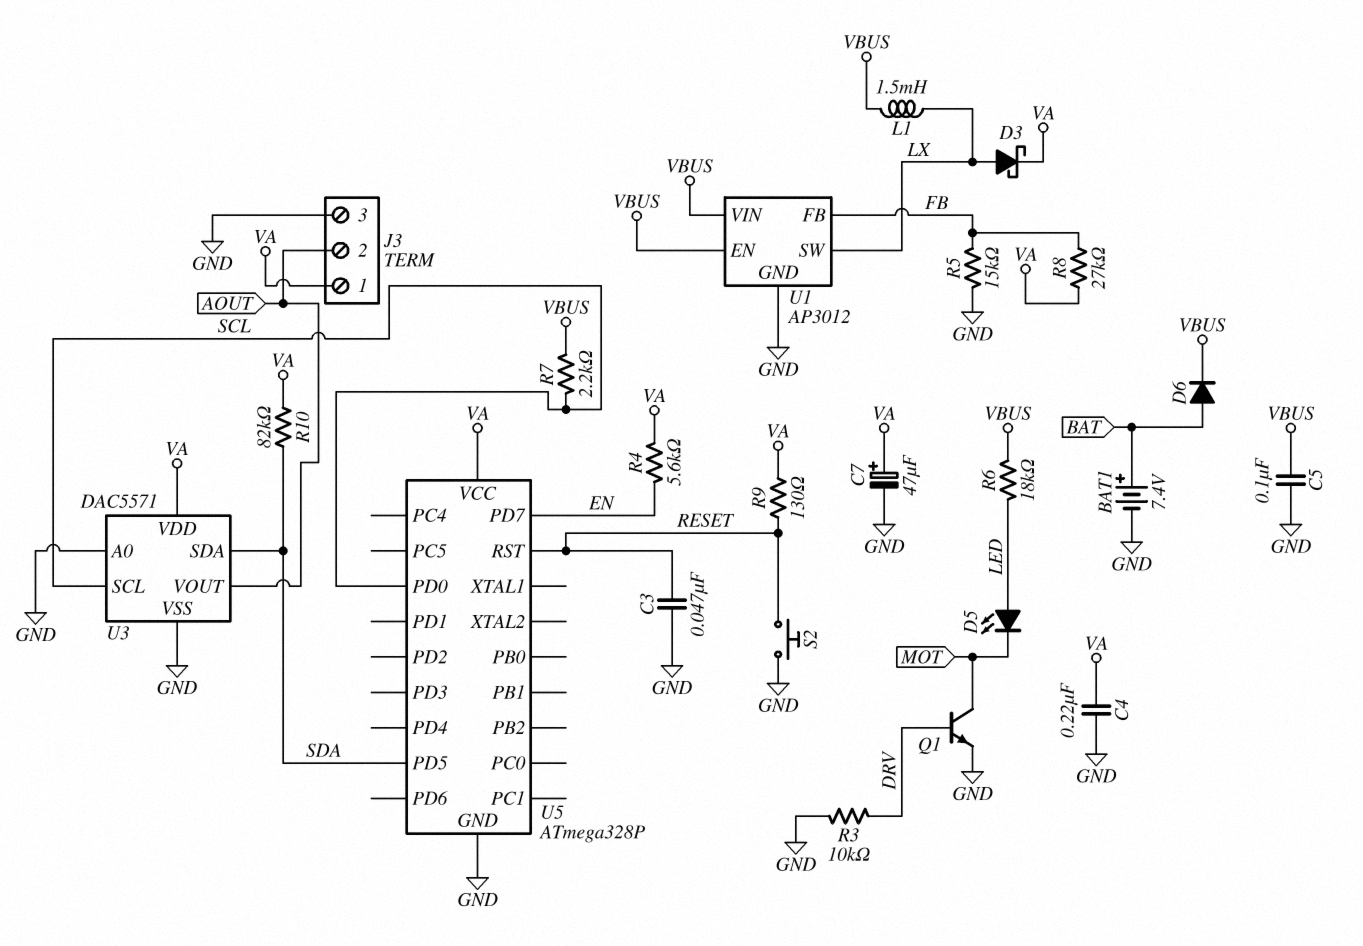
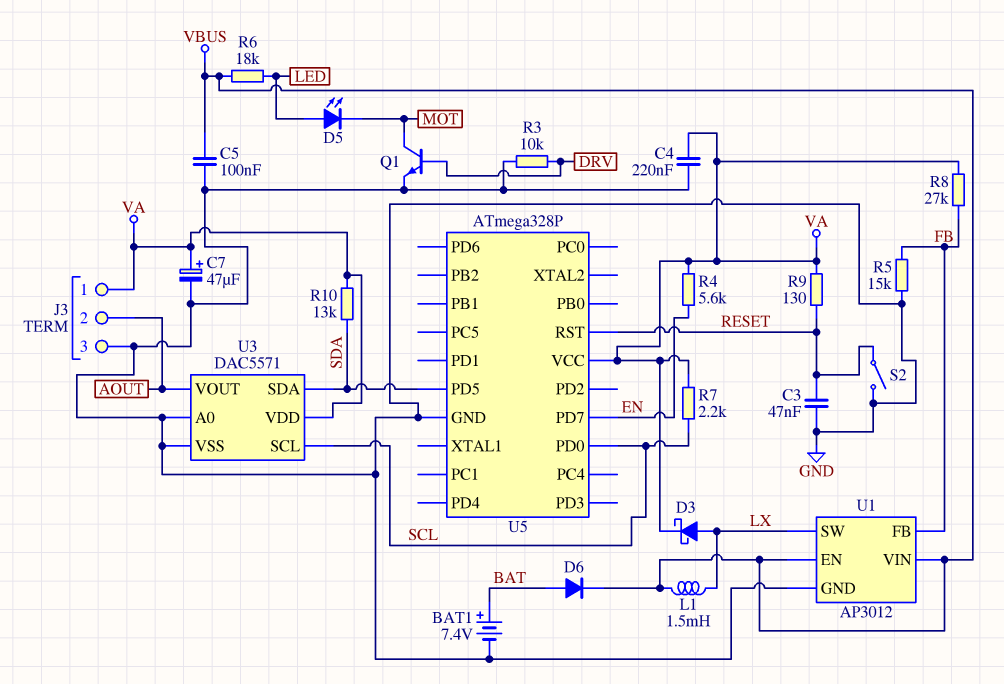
R7: 2.2k (SCL, VBUS) -> 2.2k (SCL, VA)
R10: 82k (SDA, VA) -> 13k (SDA, VA)
S2: button (GND, RESET) -> switch (GND, RESET)

